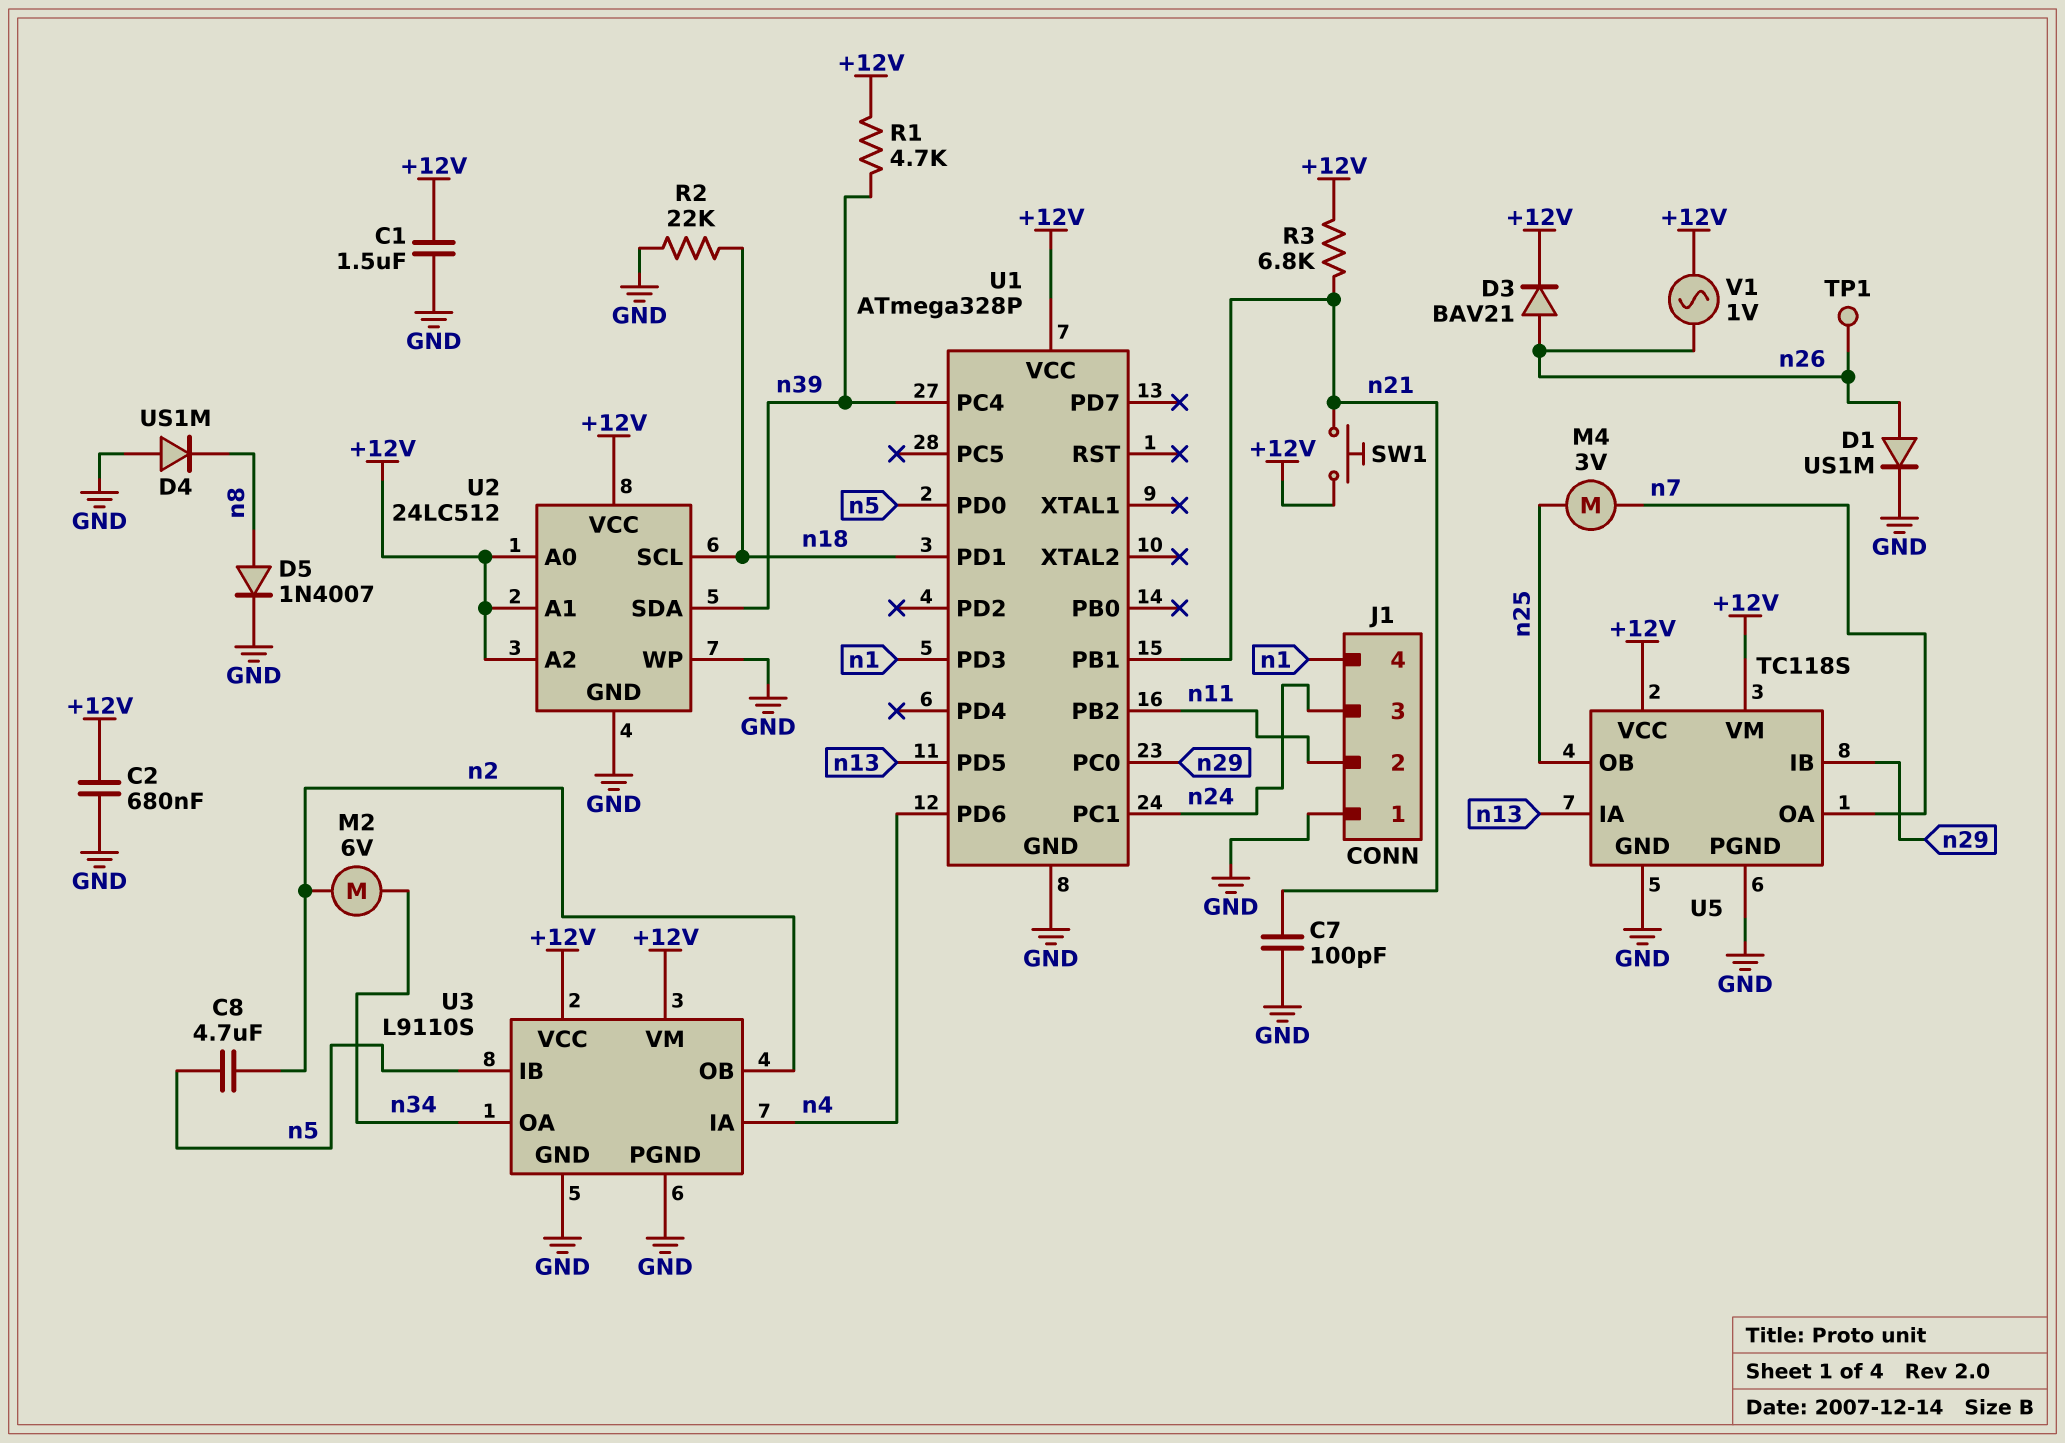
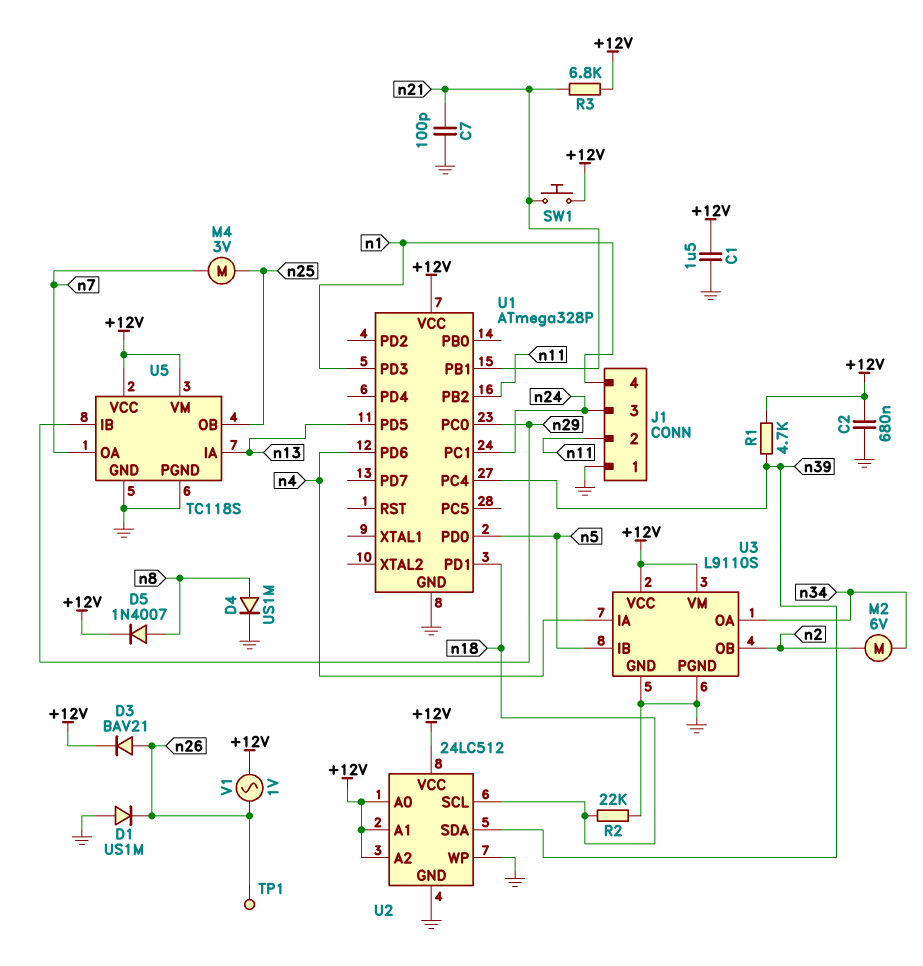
C8: 4.7uF (n2, n5) -> none
D1: diode US1M (A n26, K GND) -> diode US1M (A GND, K n26)
D4: diode US1M (A GND, K n8) -> diode US1M (A n8, K GND)
D5: diode 1N4007 (A n8, K GND) -> diode 1N4007 (A n8, K +12V)

